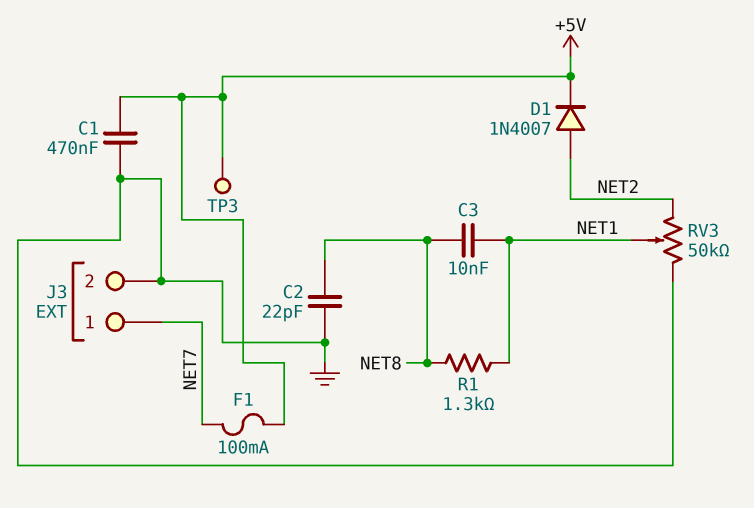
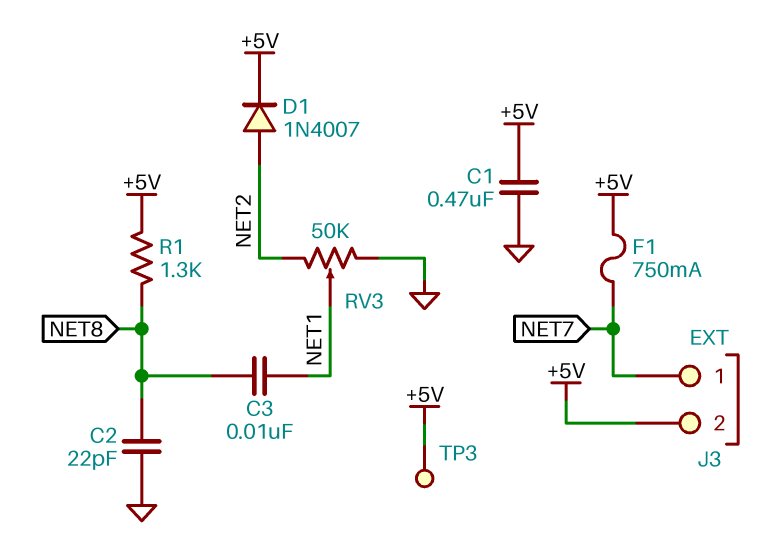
F1: 100mA (+5V, NET7) -> 750mA (+5V, NET7)
J3 pin 2: GND -> +5V
R1: 1.3k (NET1, NET8) -> 1.3k (+5V, NET8)

